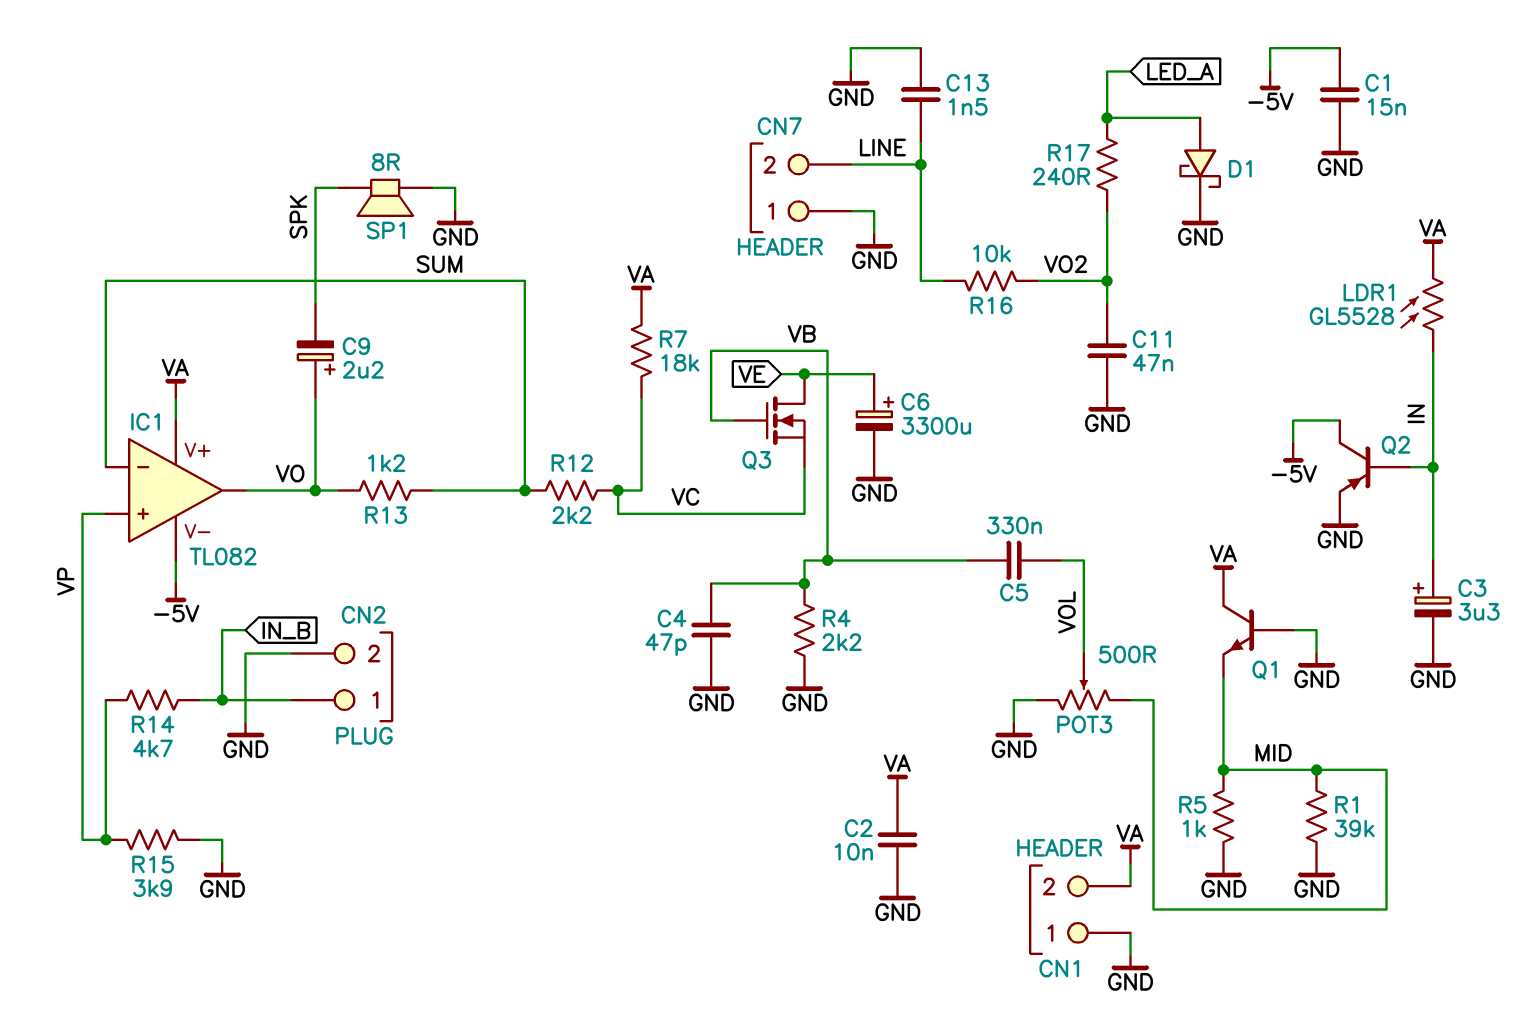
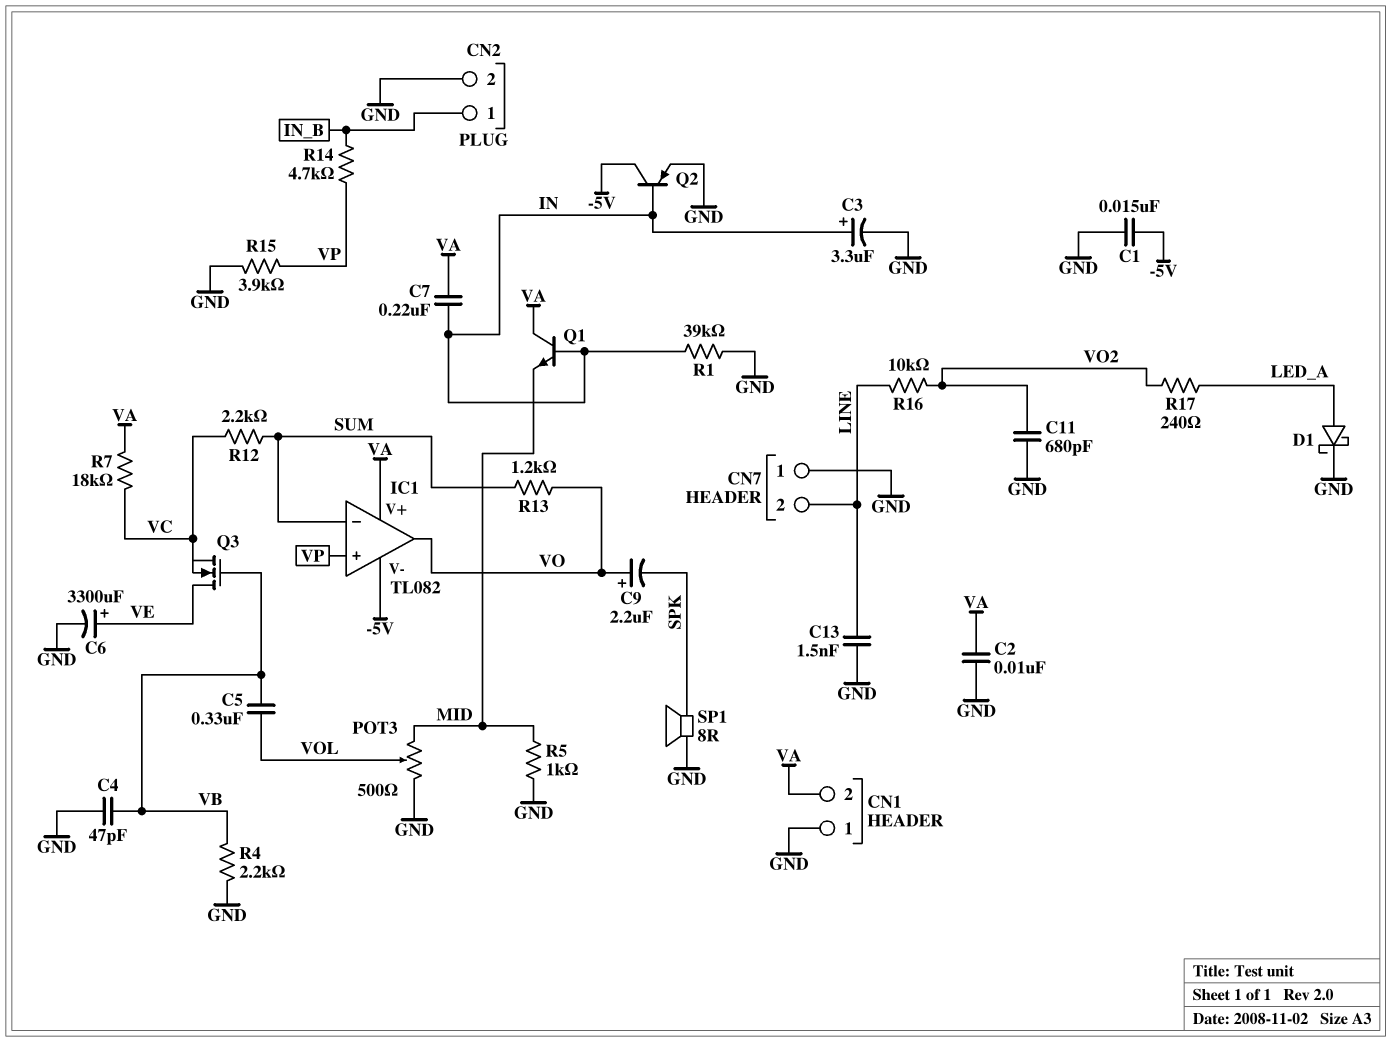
C7: none -> 220nF (IN, VA)
C11: 47nF (GND, VO2) -> 680pF (GND, VO2)
LDR1: GL5528 (IN, VA) -> none
Q1: NPN (B GND, C VA, E MID) -> NPN (B IN, C VA, E MID)
R1: 39k (GND, MID) -> 39k (GND, IN)

